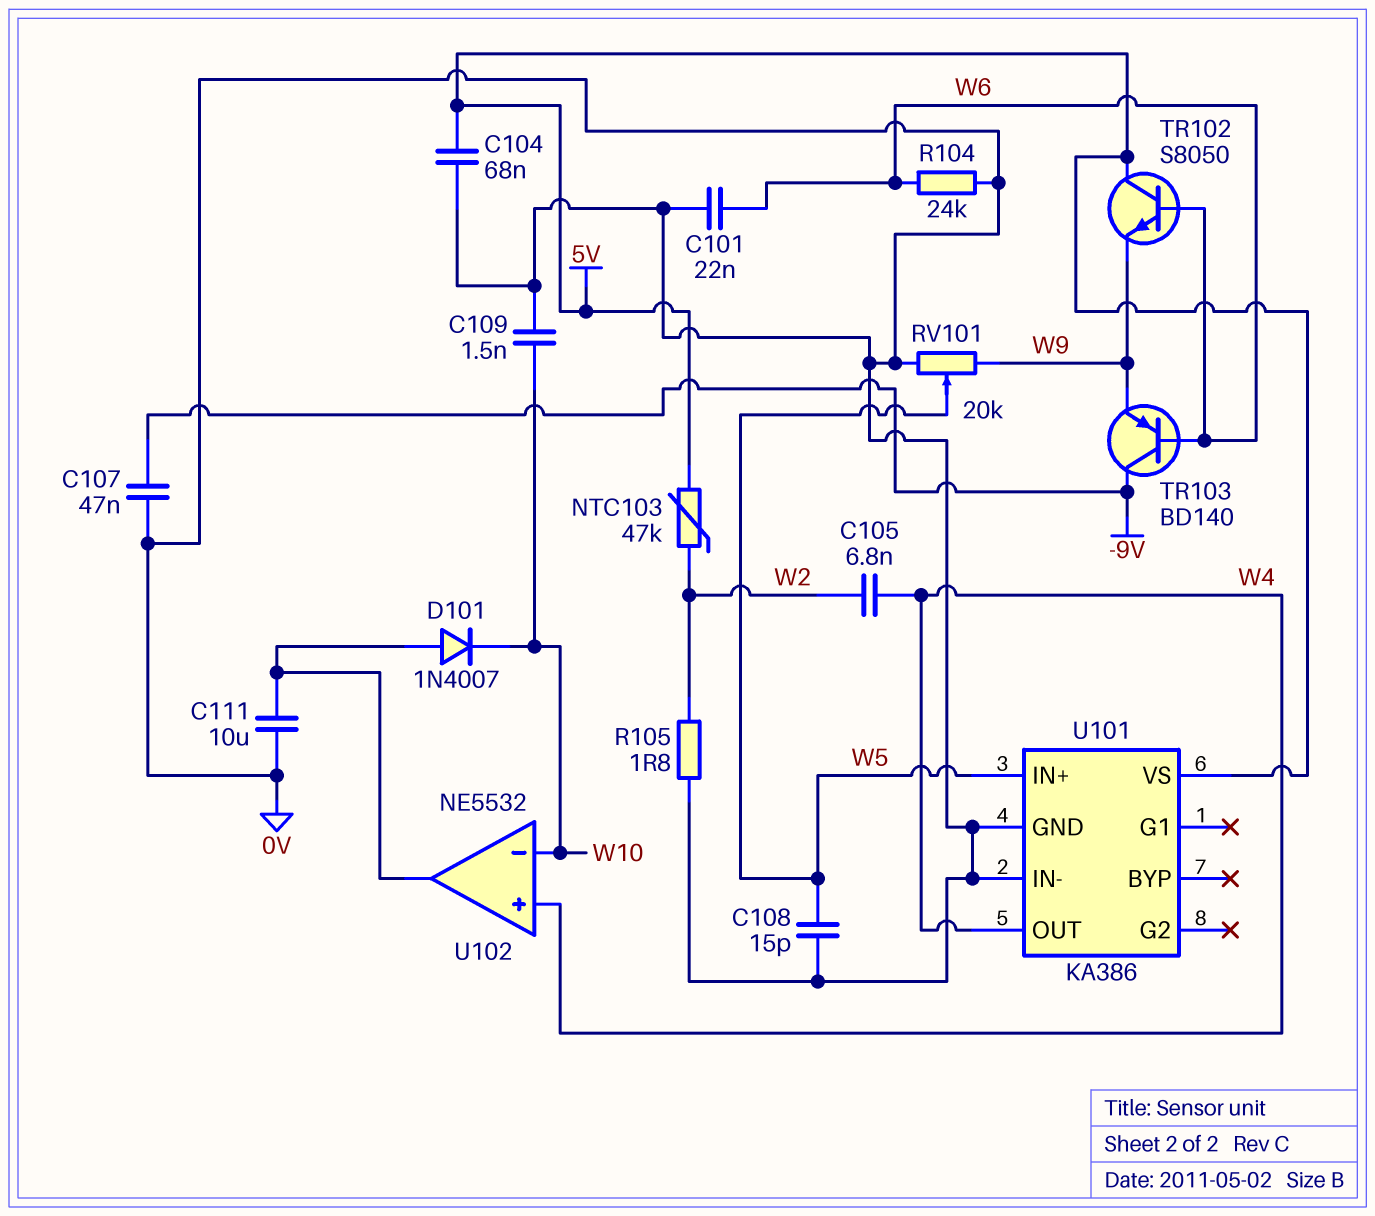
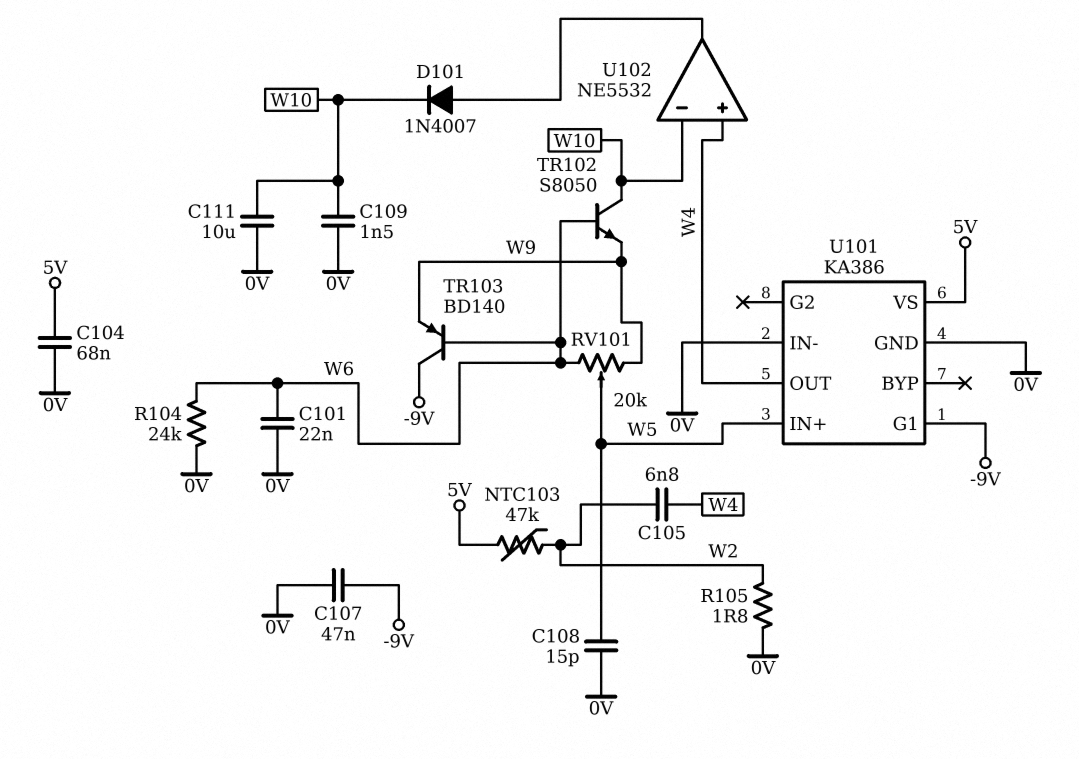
C111: 10uF (0V, U102/out) -> 10uF (0V, W10)
RV101: 20k (0V, W9, wiper W5) -> 20k (W6, W9, wiper W5)
TR102: NPN S8050 (B W6, C 5V, E W9) -> NPN S8050 (B W6, C W10, E W9)
U101 pin G1: none -> -9V

